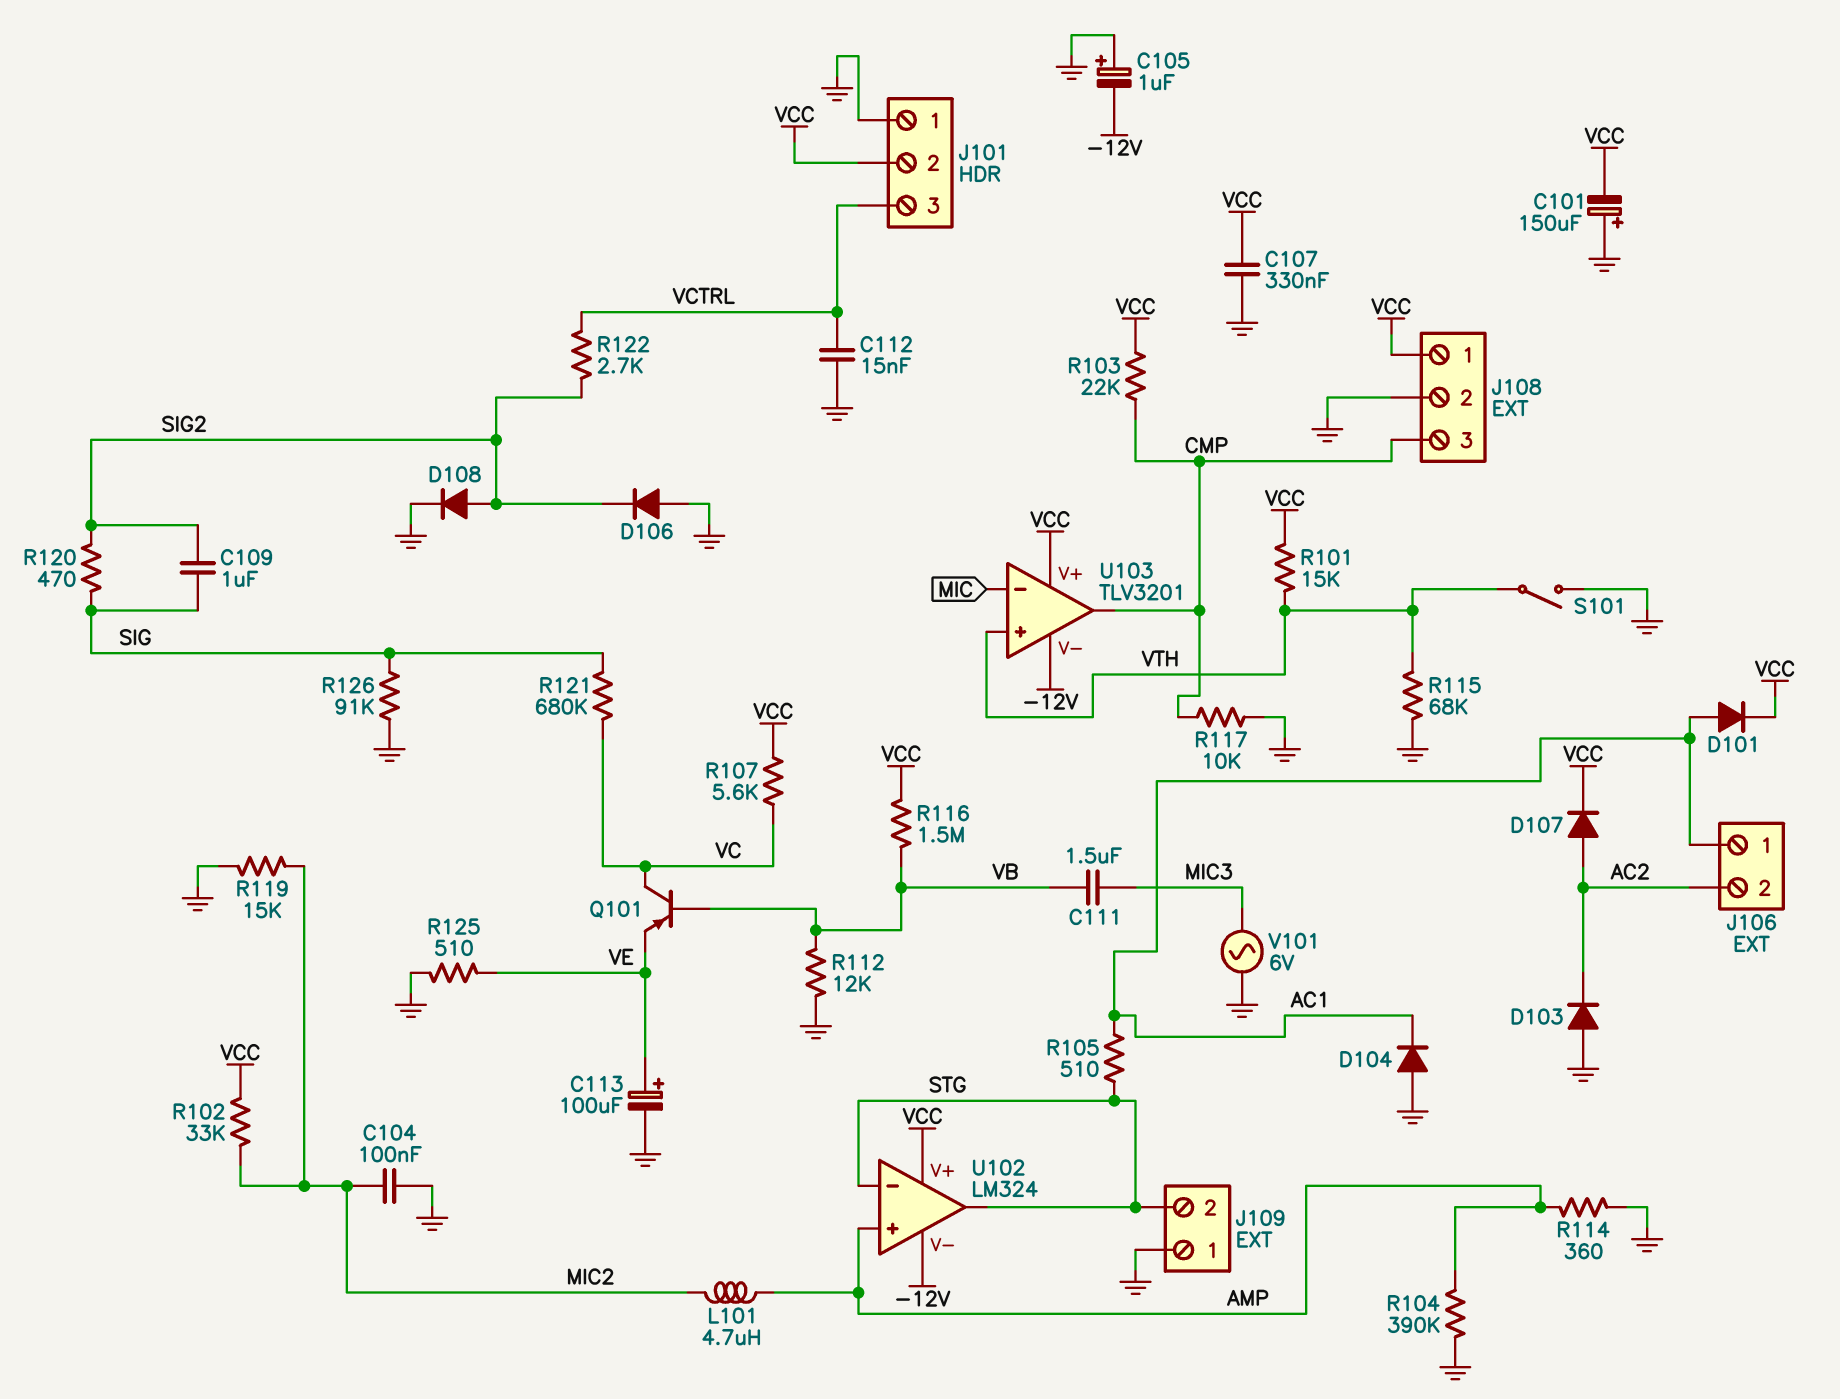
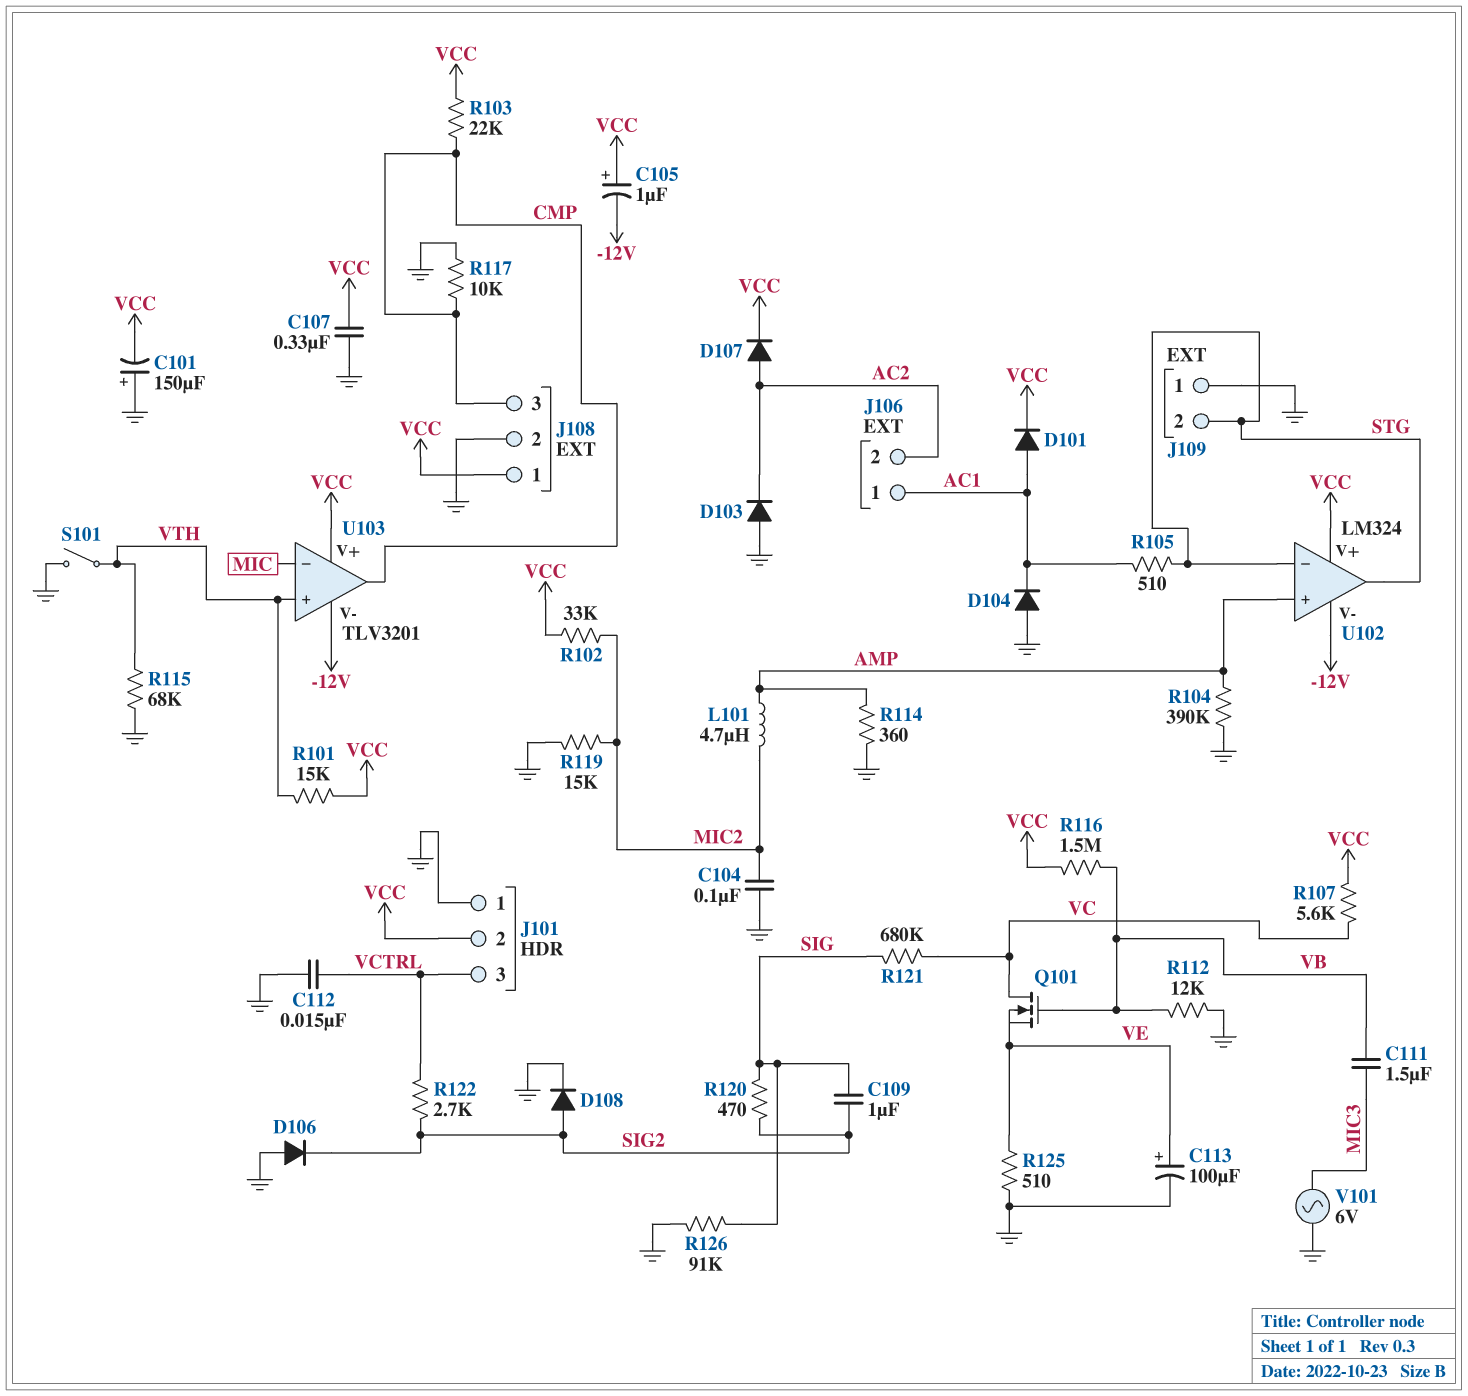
C105: 1uF (plus GND, minus -12V) -> 1uF (plus VCC, minus -12V)
Q101: PNP (B VB, C VC, E VE) -> NMOS (G VB, D VC, S VE)

